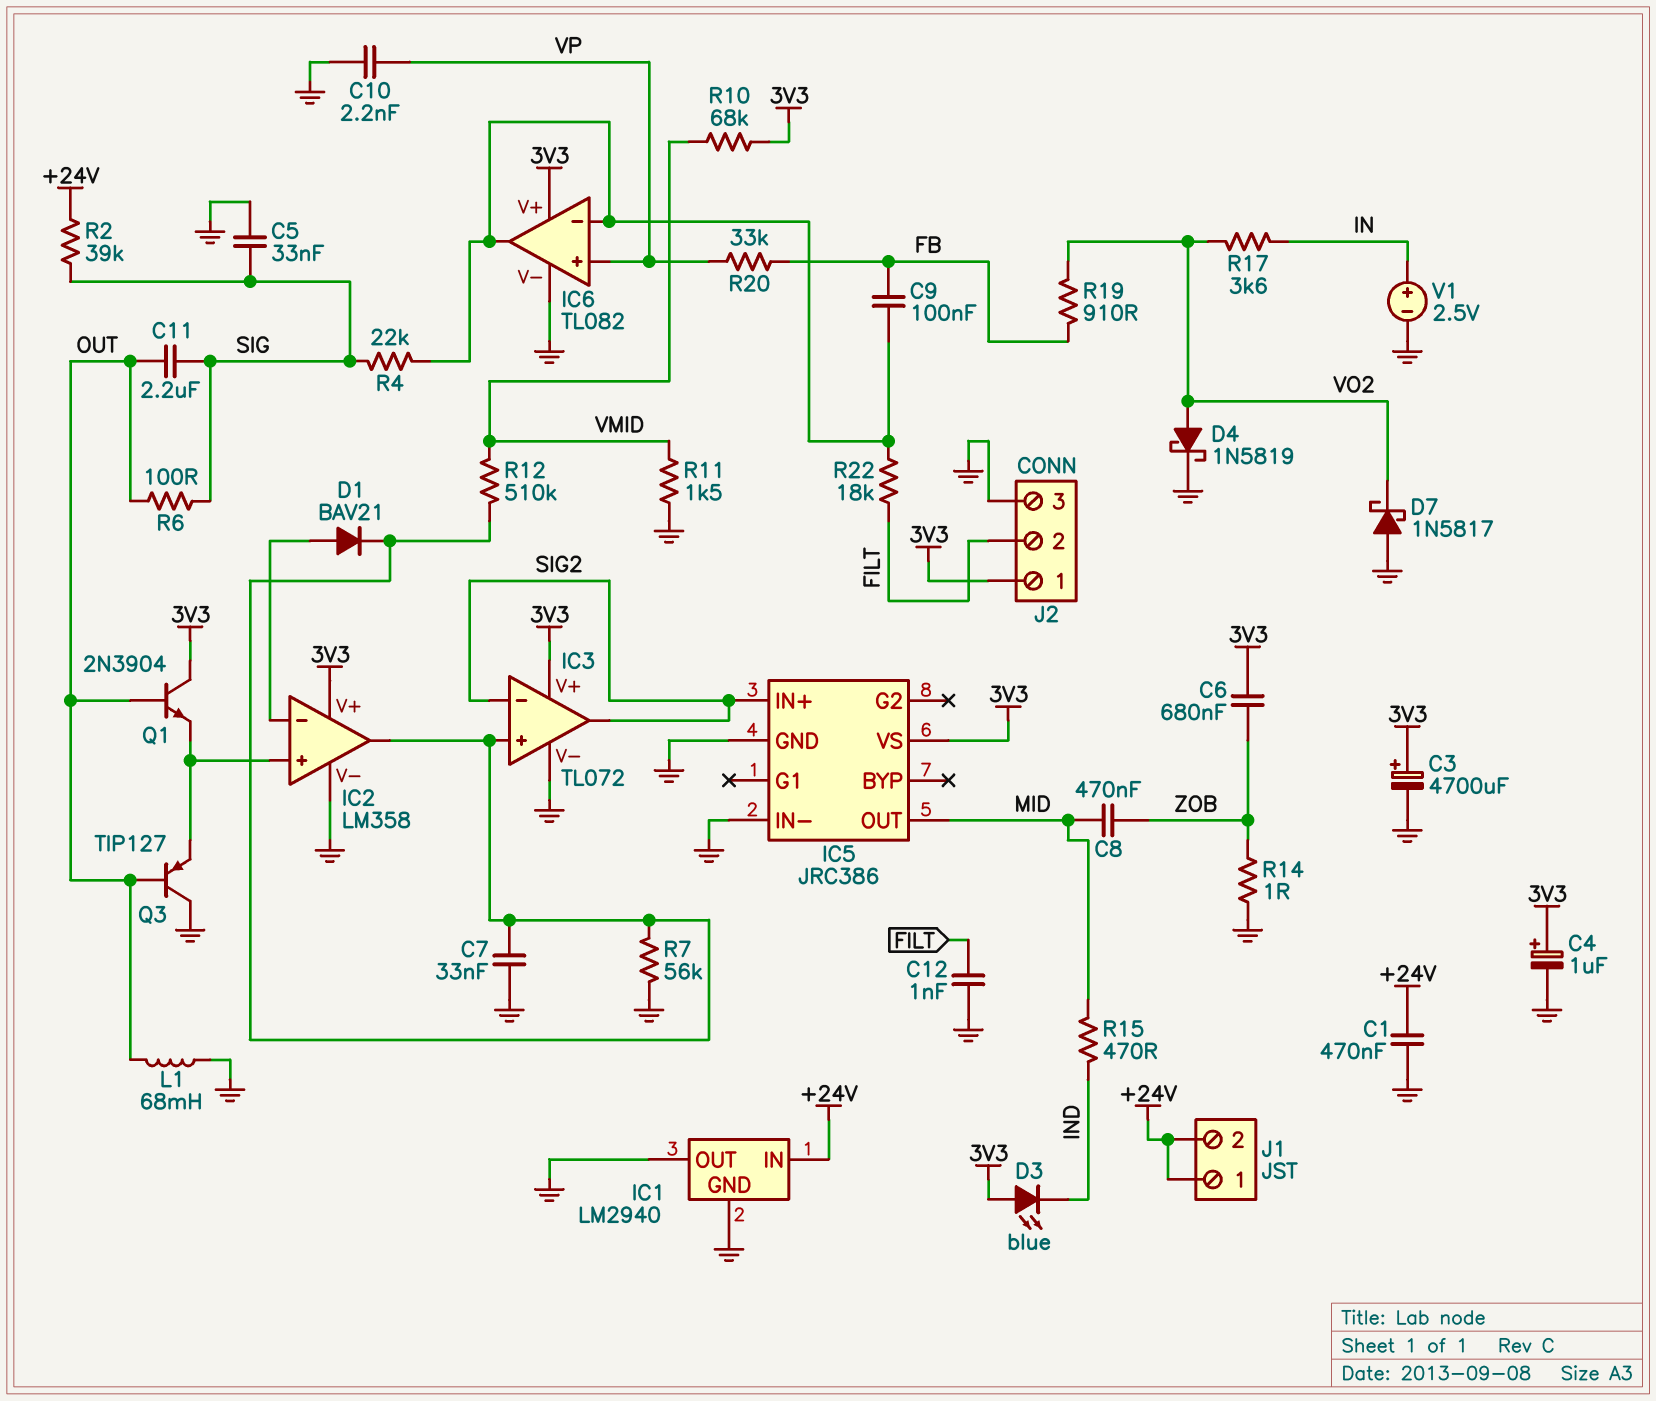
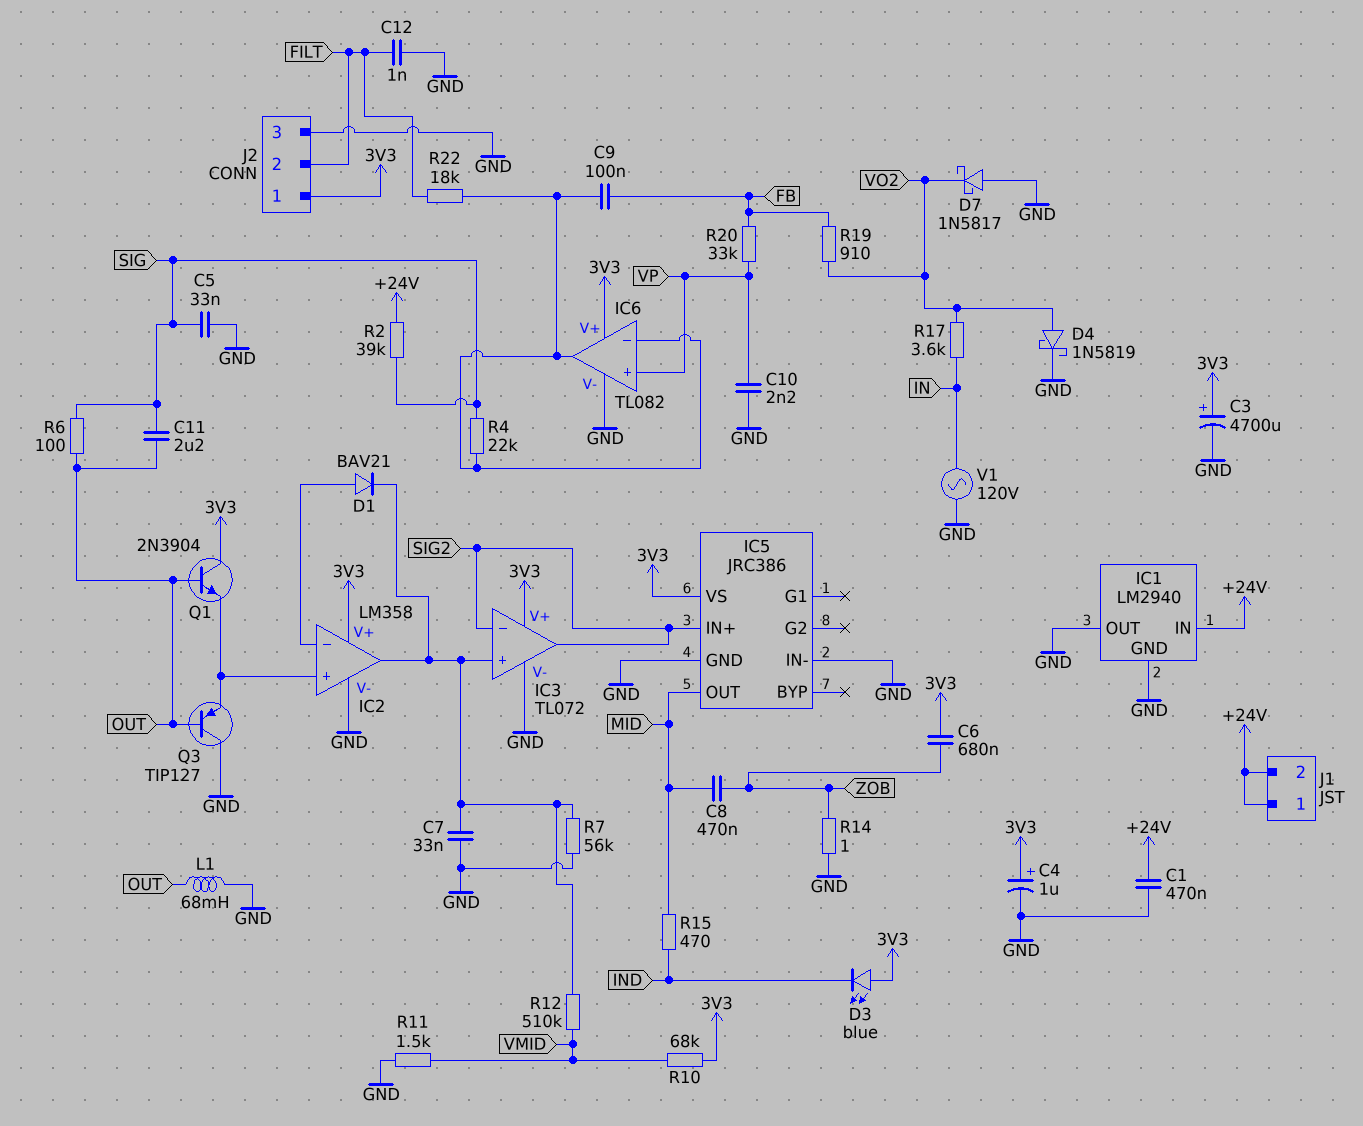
V1: 2.5V (plus IN, minus GND) -> AC 120V (GND, IN)

